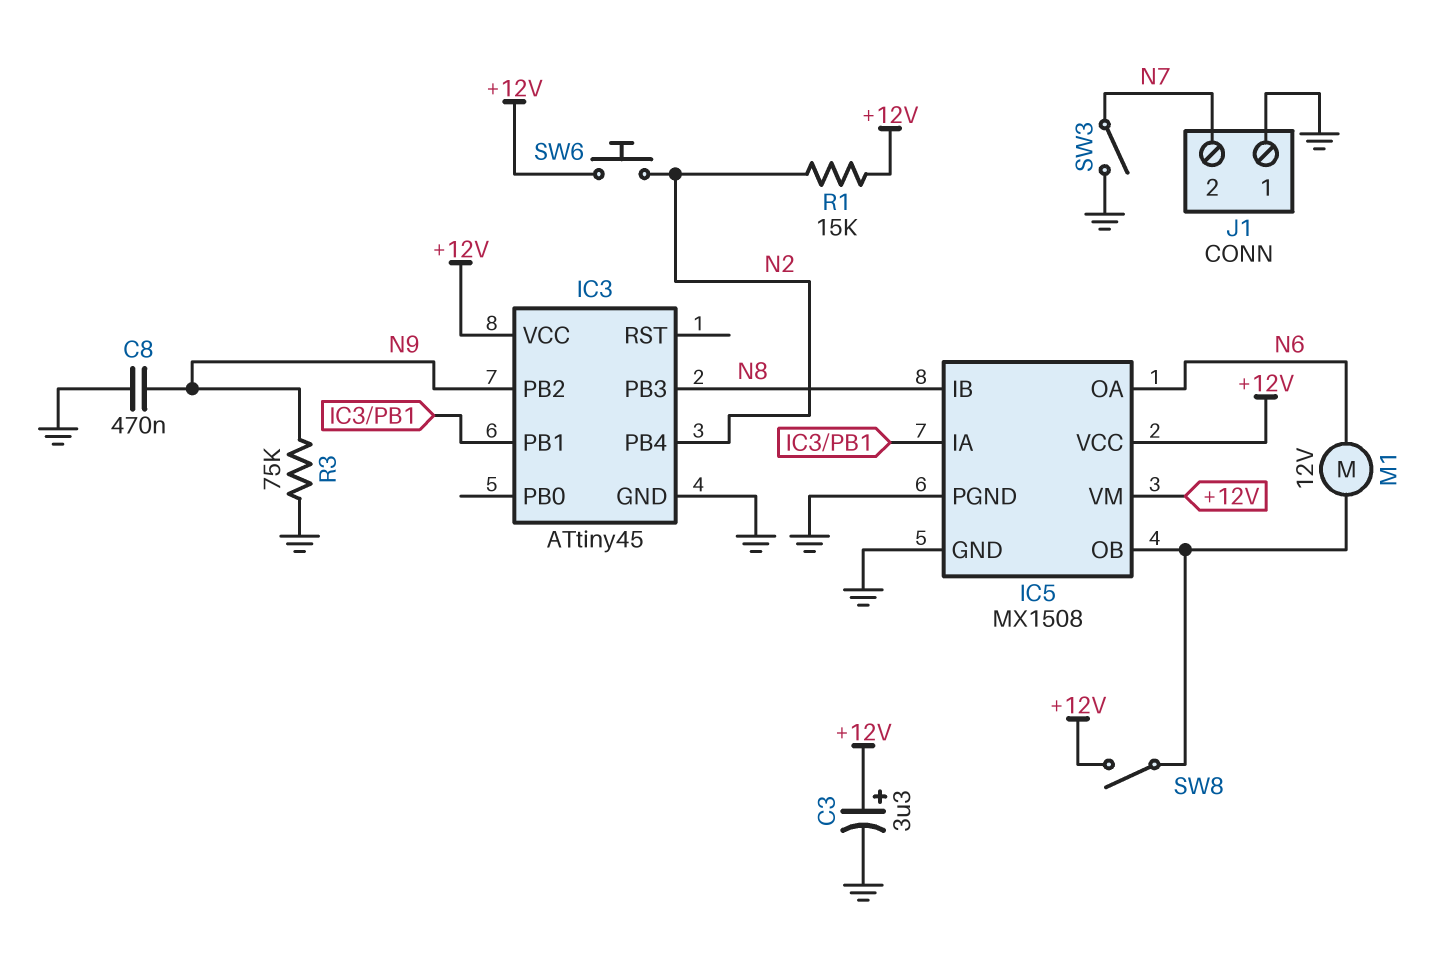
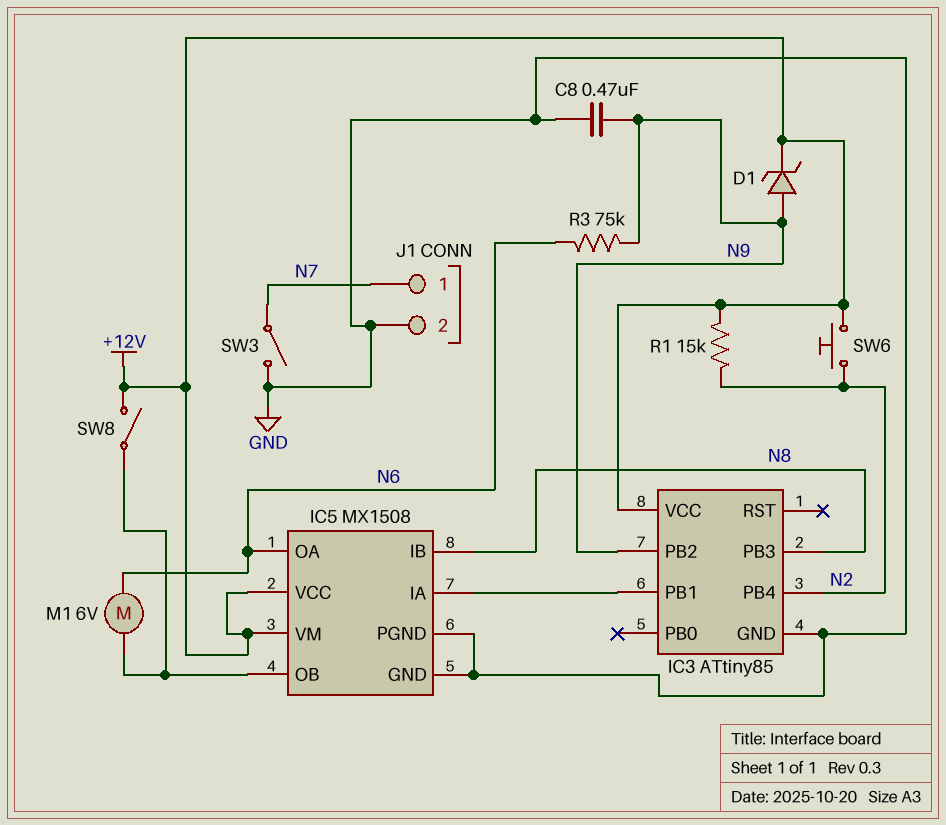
C3: 3.3uF (plus +12V, minus GND) -> none
D1: none -> zener (A N9, K +12V)
IC3: ATtiny45 -> ATtiny85
J1 pin 1: GND -> N7
J1 pin 2: N7 -> GND
M1: motor 12V (IC5/OB, N6) -> motor 6V (IC5/OB, N6)
R3: 75k (GND, N9) -> 75k (N6, N9)

